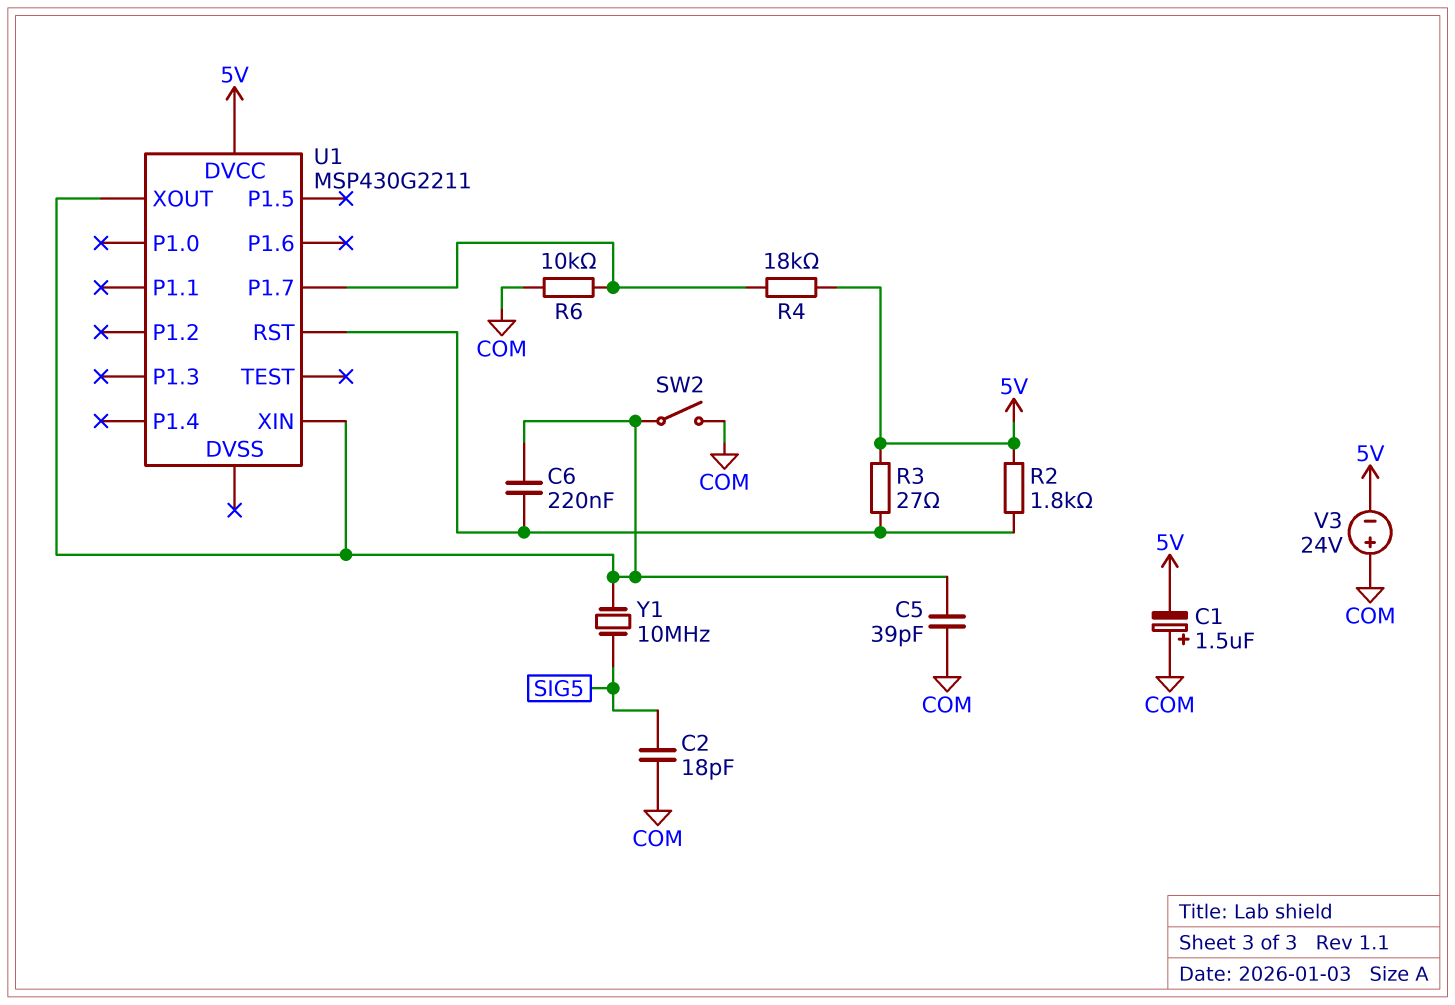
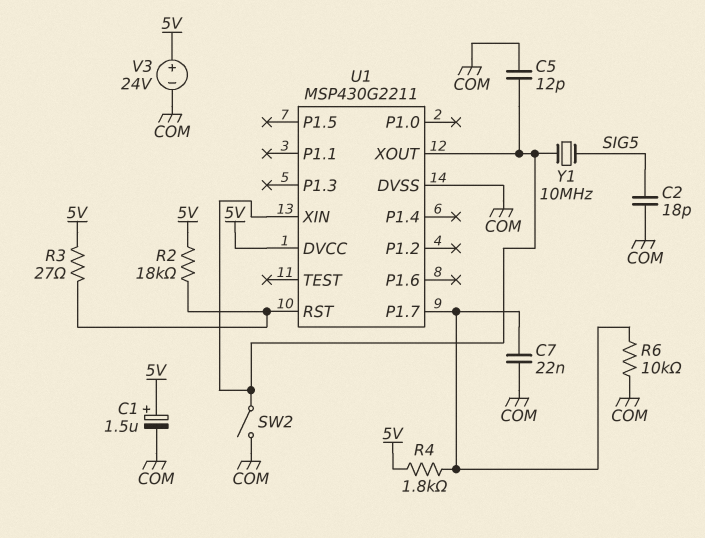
C1: 1.5uF (plus COM, minus 5V) -> 1.5uF (plus 5V, minus COM)
C5: 39pF (COM, U1/XIN) -> 12pF (COM, U1/XIN)
C6: 220nF (U1/RST, U1/XIN) -> none
C7: none -> 22nF (COM, U1/P1.7)
R2: 1.8k (5V, U1/RST) -> 18k (5V, U1/RST)
R4: 18k (5V, U1/P1.7) -> 1.8k (5V, U1/P1.7)
U1 pin DVSS: none -> COM
V3: 24V (plus COM, minus 5V) -> 24V (plus 5V, minus COM)

